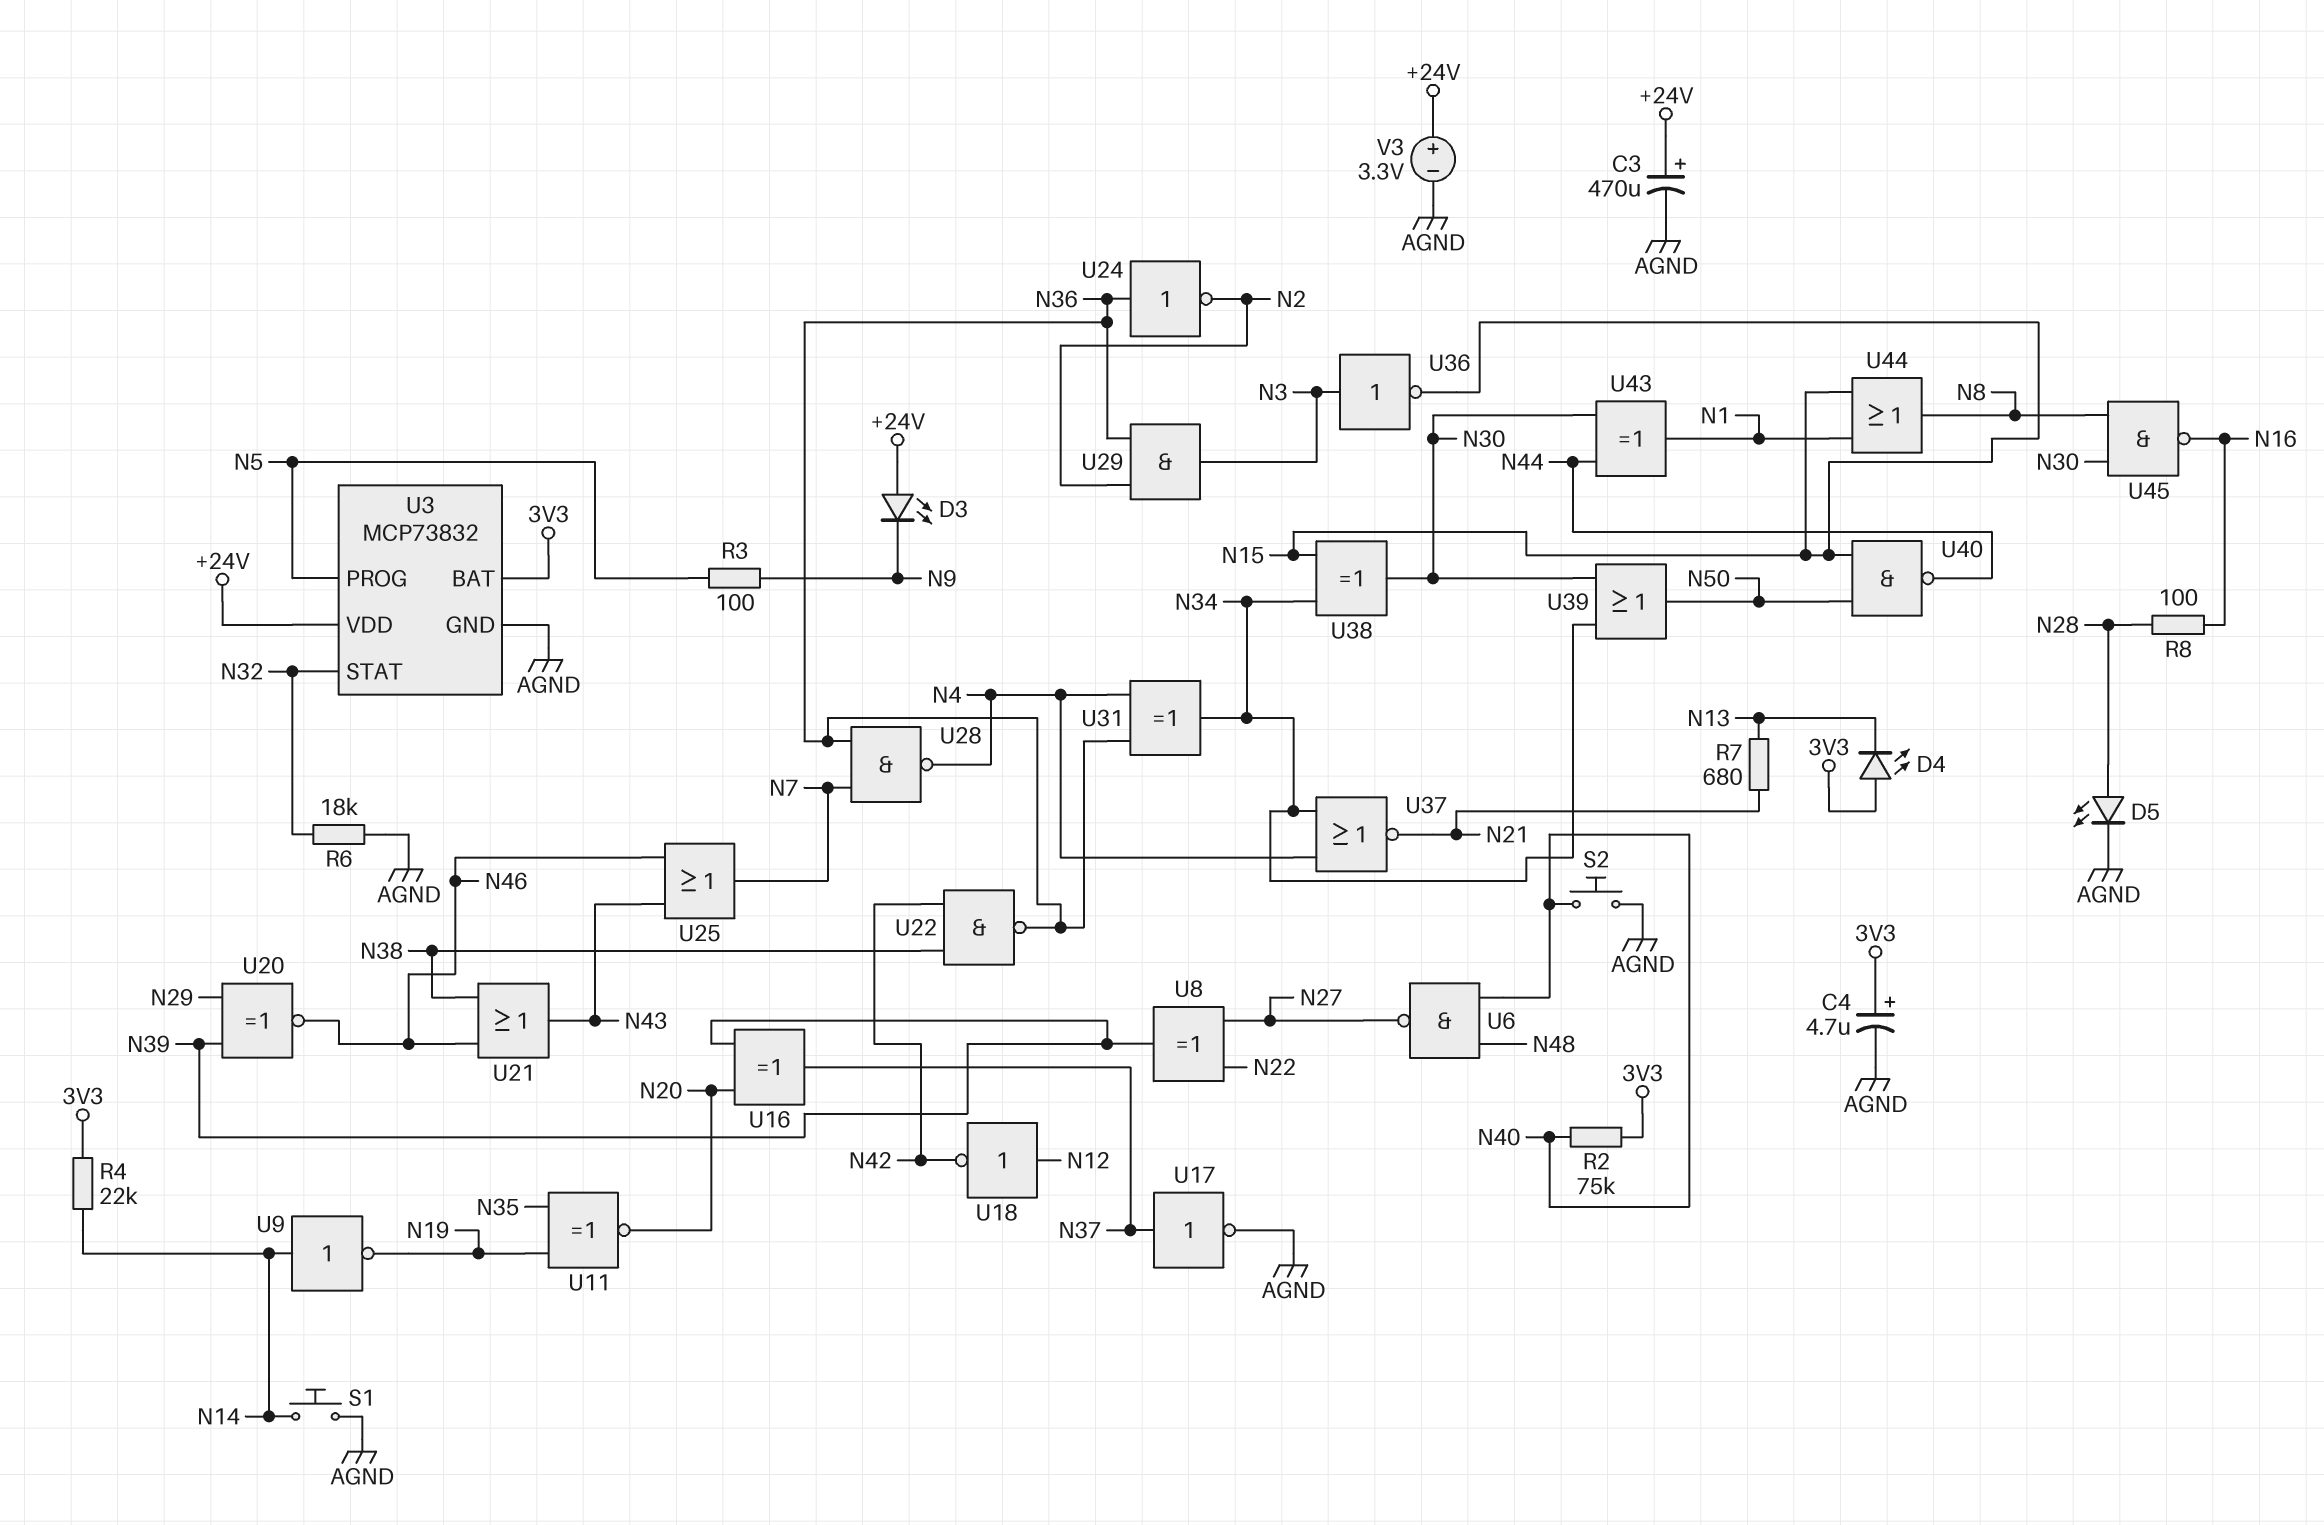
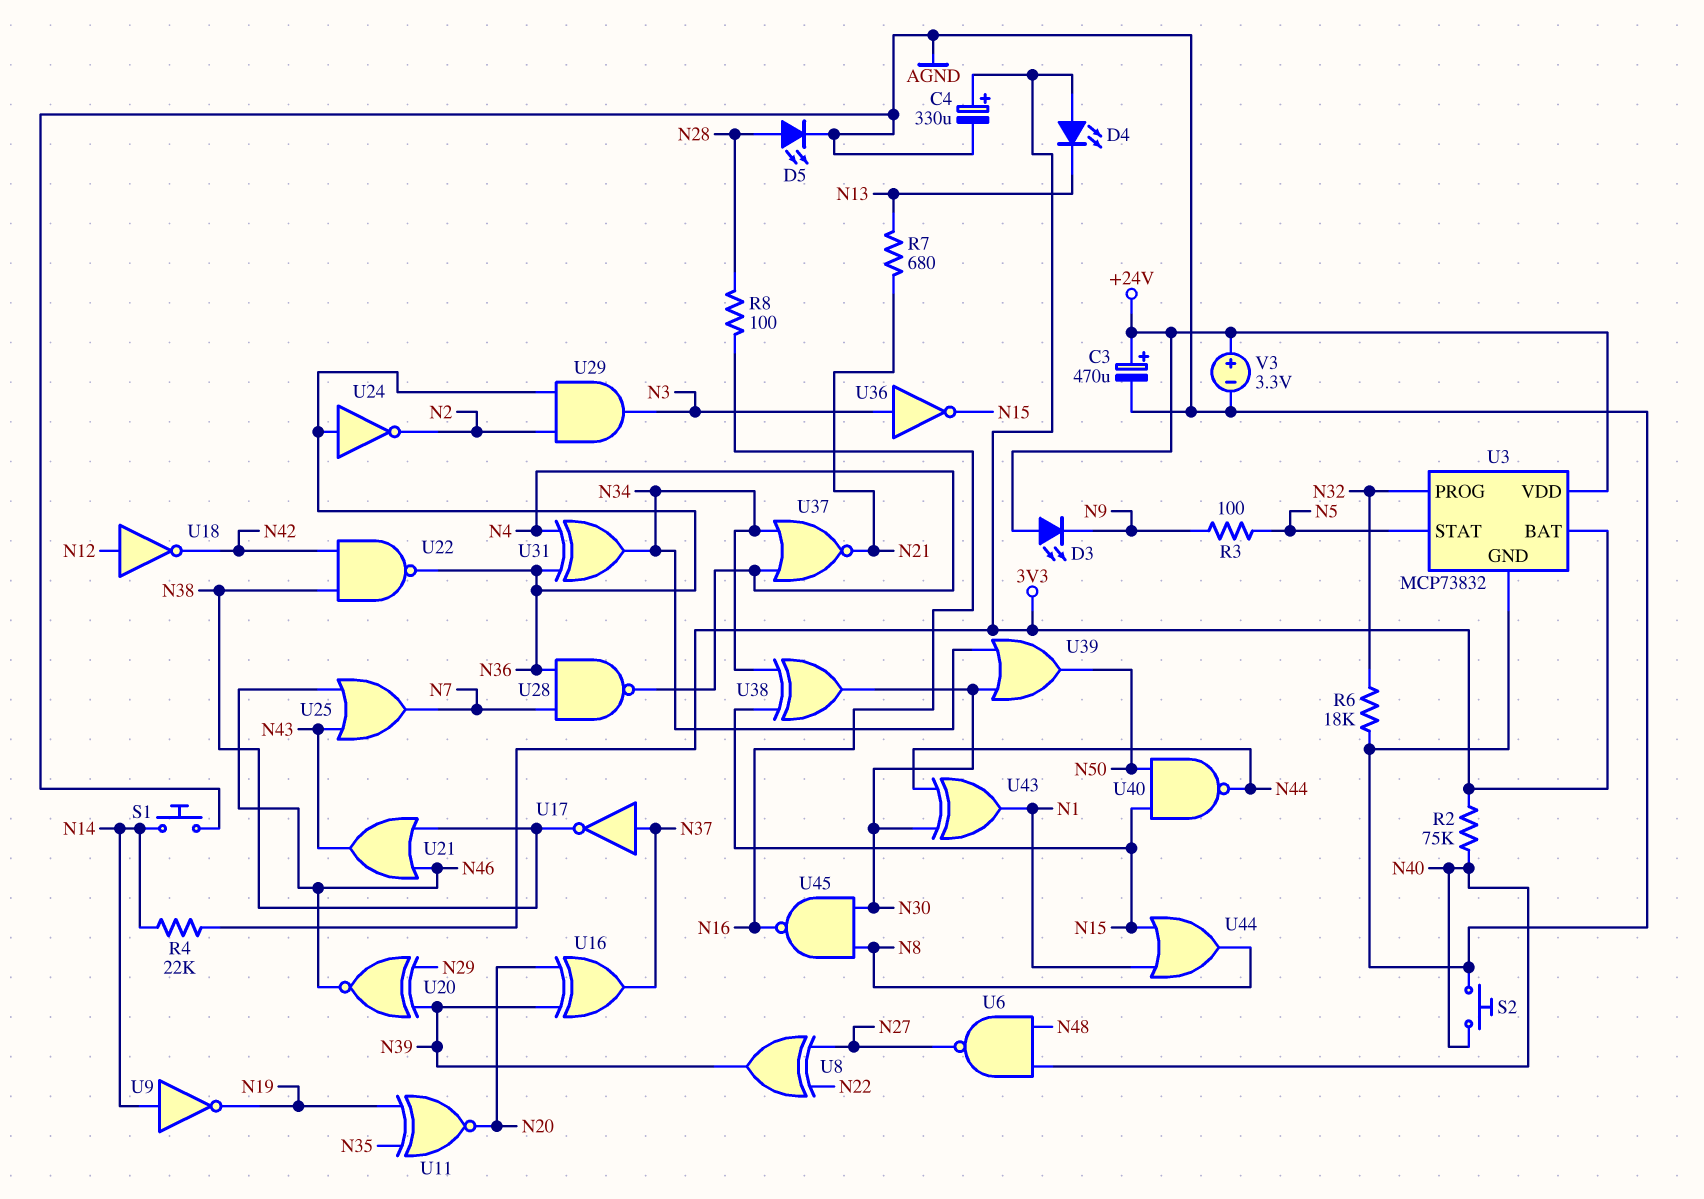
C4: 4.7uF (plus 3V3, minus AGND) -> 330uF (plus 3V3, minus AGND)
U3 pin PROG: N5 -> N32
U3 pin STAT: N32 -> N5
U17: NOT (in N37, out AGND) -> NOT (in N37, out N38)

